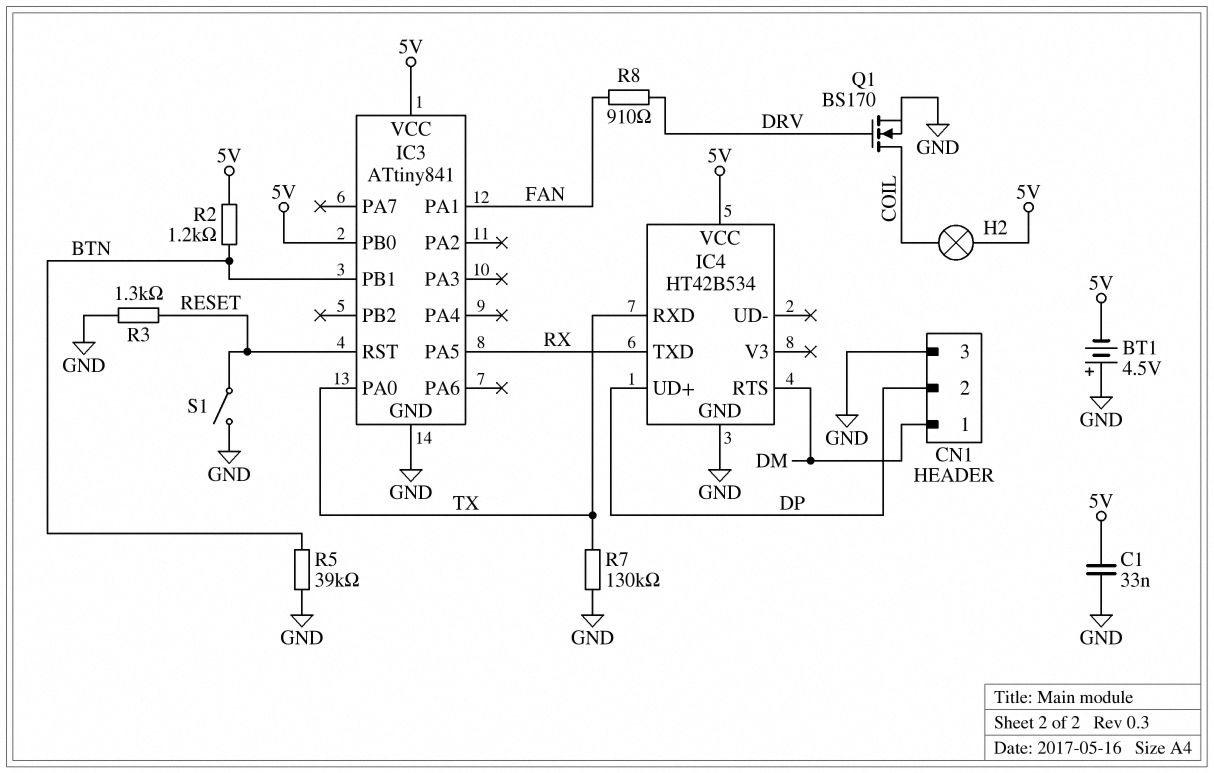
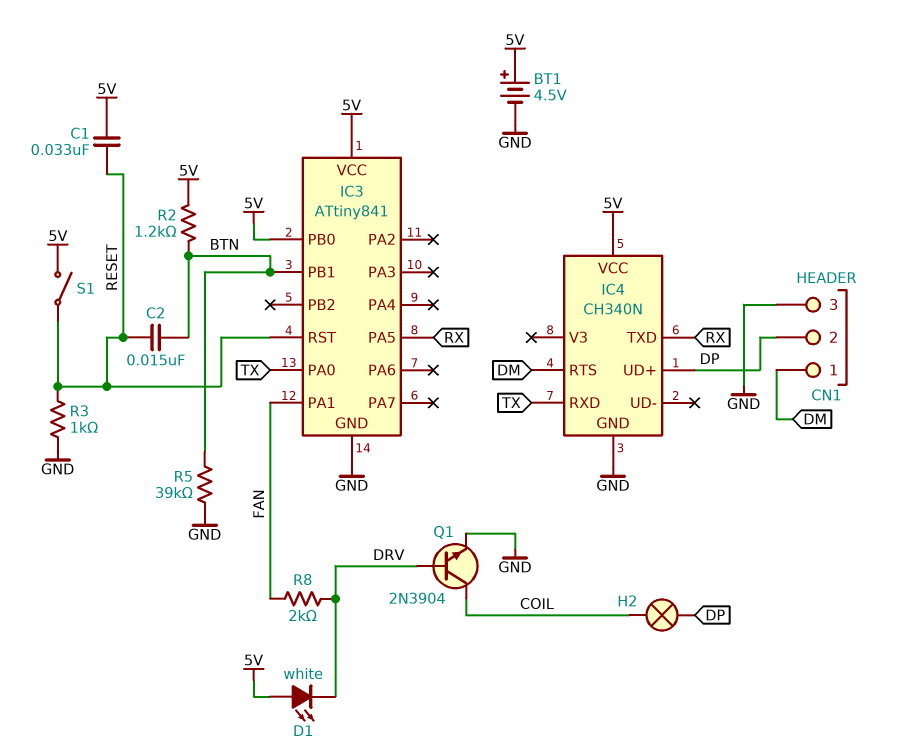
BT1: 4.5V (plus GND, minus 5V) -> 4.5V (plus 5V, minus GND)
C1: 33nF (5V, GND) -> 33nF (5V, RESET)
C2: none -> 15nF (BTN, RESET)
D1: none -> LED white (A 5V, K DRV)
H2: lamp (5V, COIL) -> lamp (COIL, DP)
IC4: HT42B534 -> CH340N
Q1: NMOS BS170 (G DRV, D COIL, S GND) -> NPN 2N3904 (B DRV, C COIL, E GND)
R3: 1.3k (GND, RESET) -> 1k (GND, RESET)
R7: 130k (GND, TX) -> none
R8: 910 (DRV, FAN) -> 2k (DRV, FAN)
S1: switch (GND, RESET) -> switch (5V, RESET)

